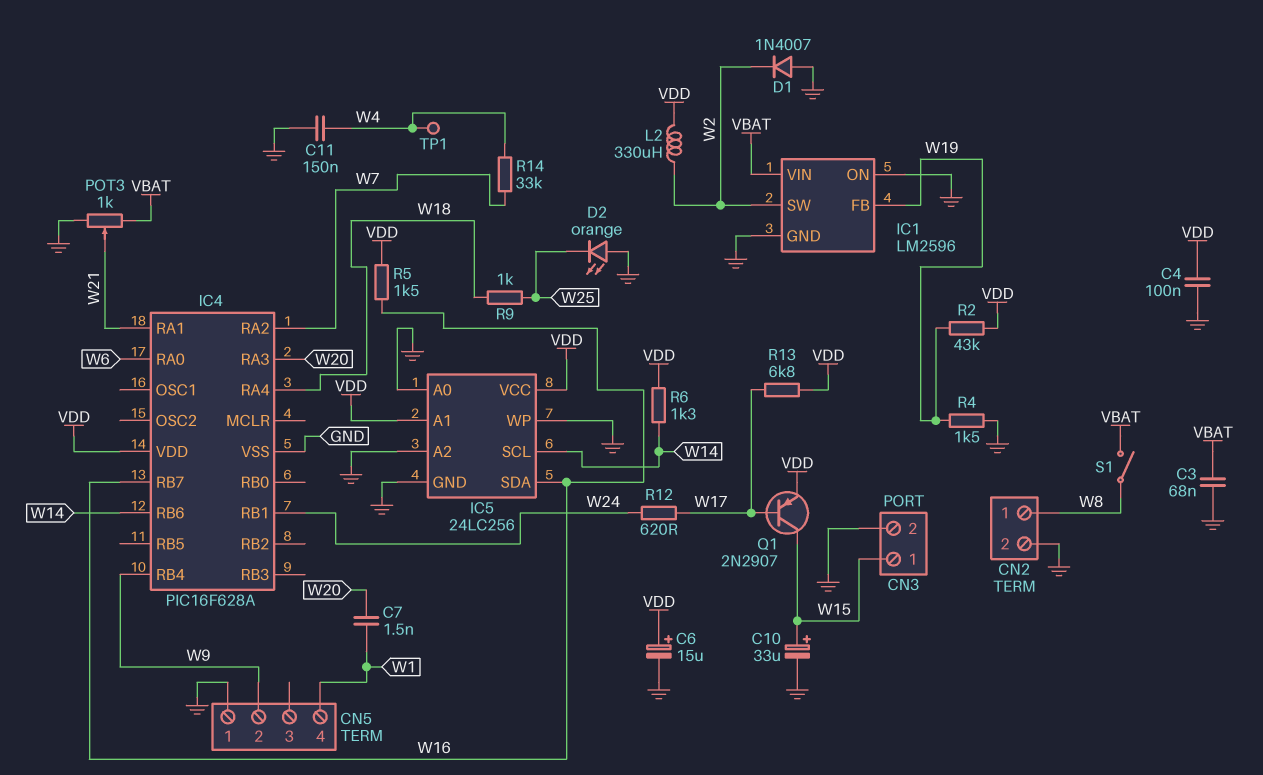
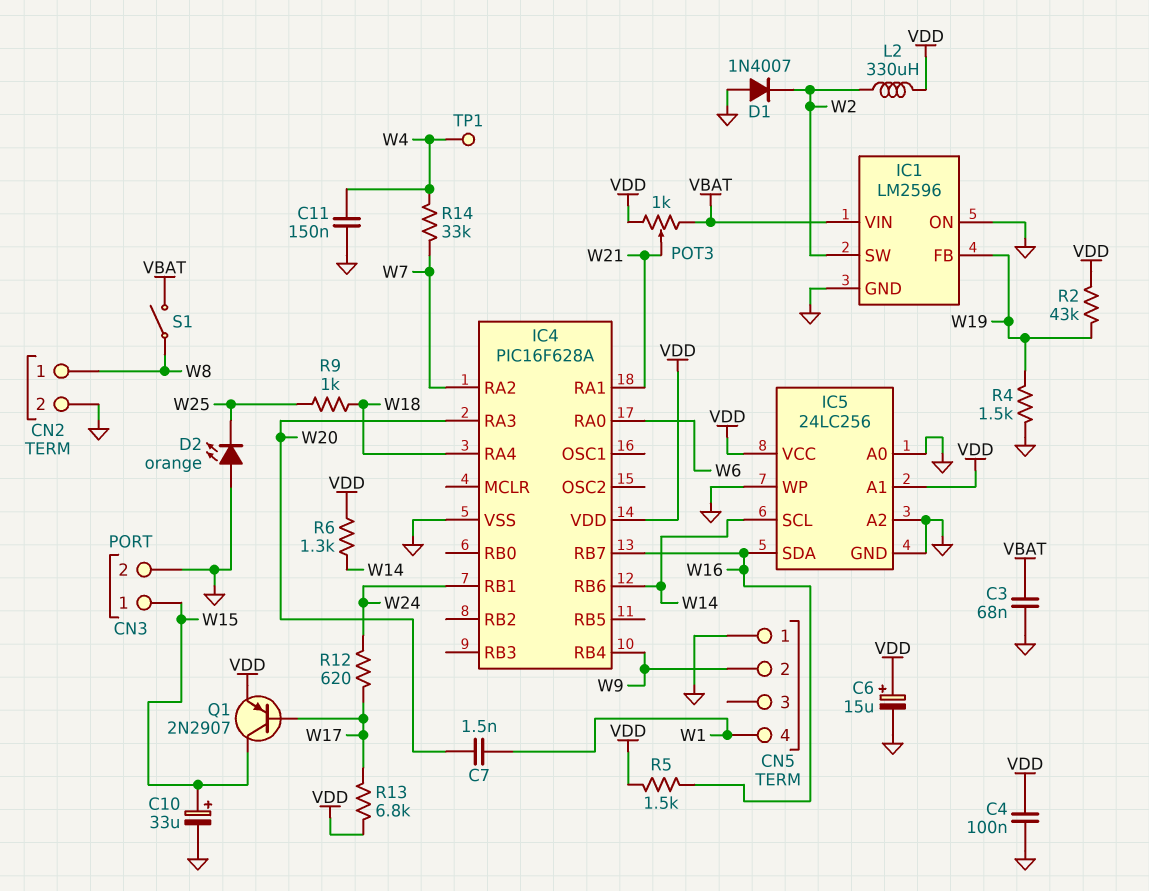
POT3: 1k (GND, VBAT, wiper W21) -> 1k (VBAT, VDD, wiper W21)

